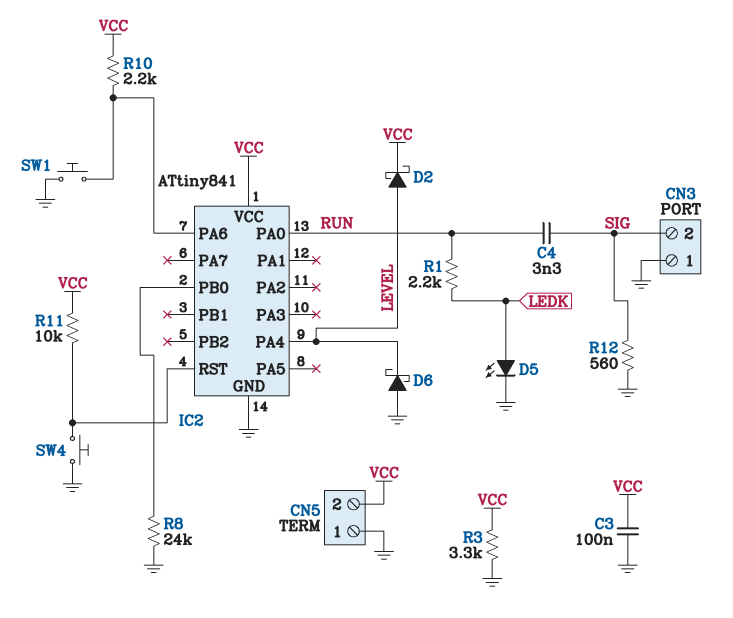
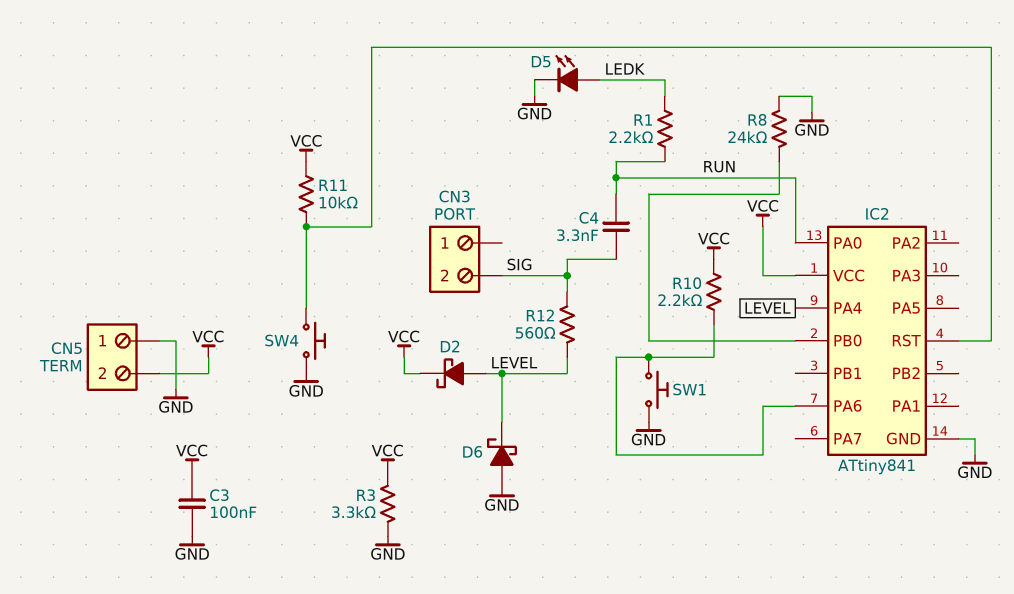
CN3 pin 1: GND -> none
R12: 560 (GND, SIG) -> 560 (LEVEL, SIG)

